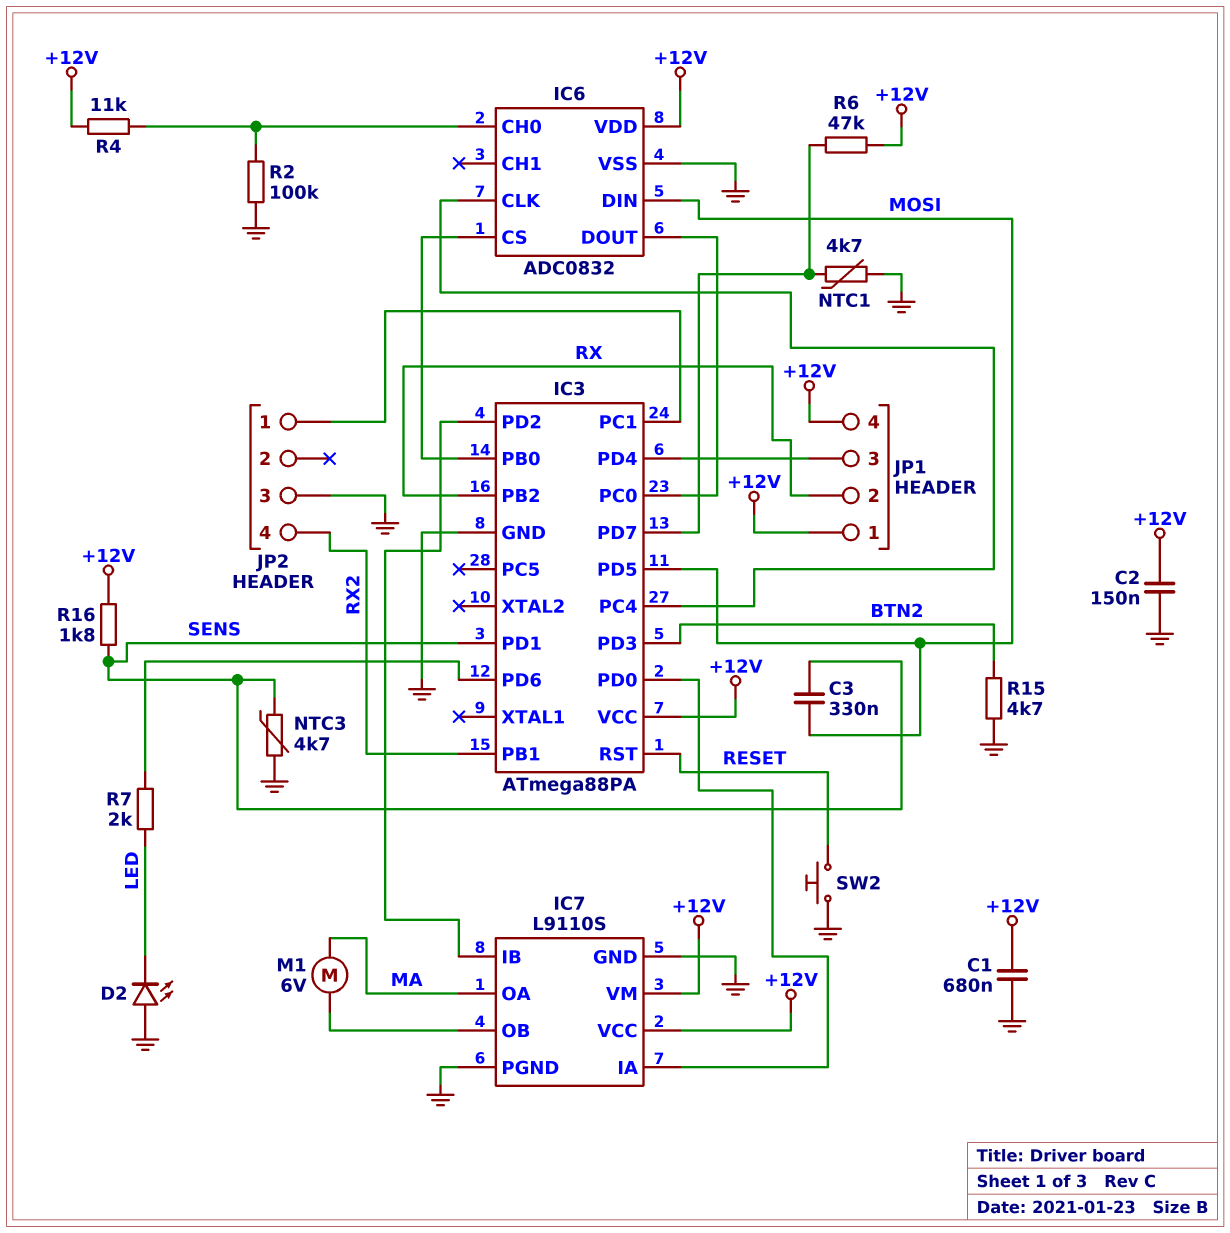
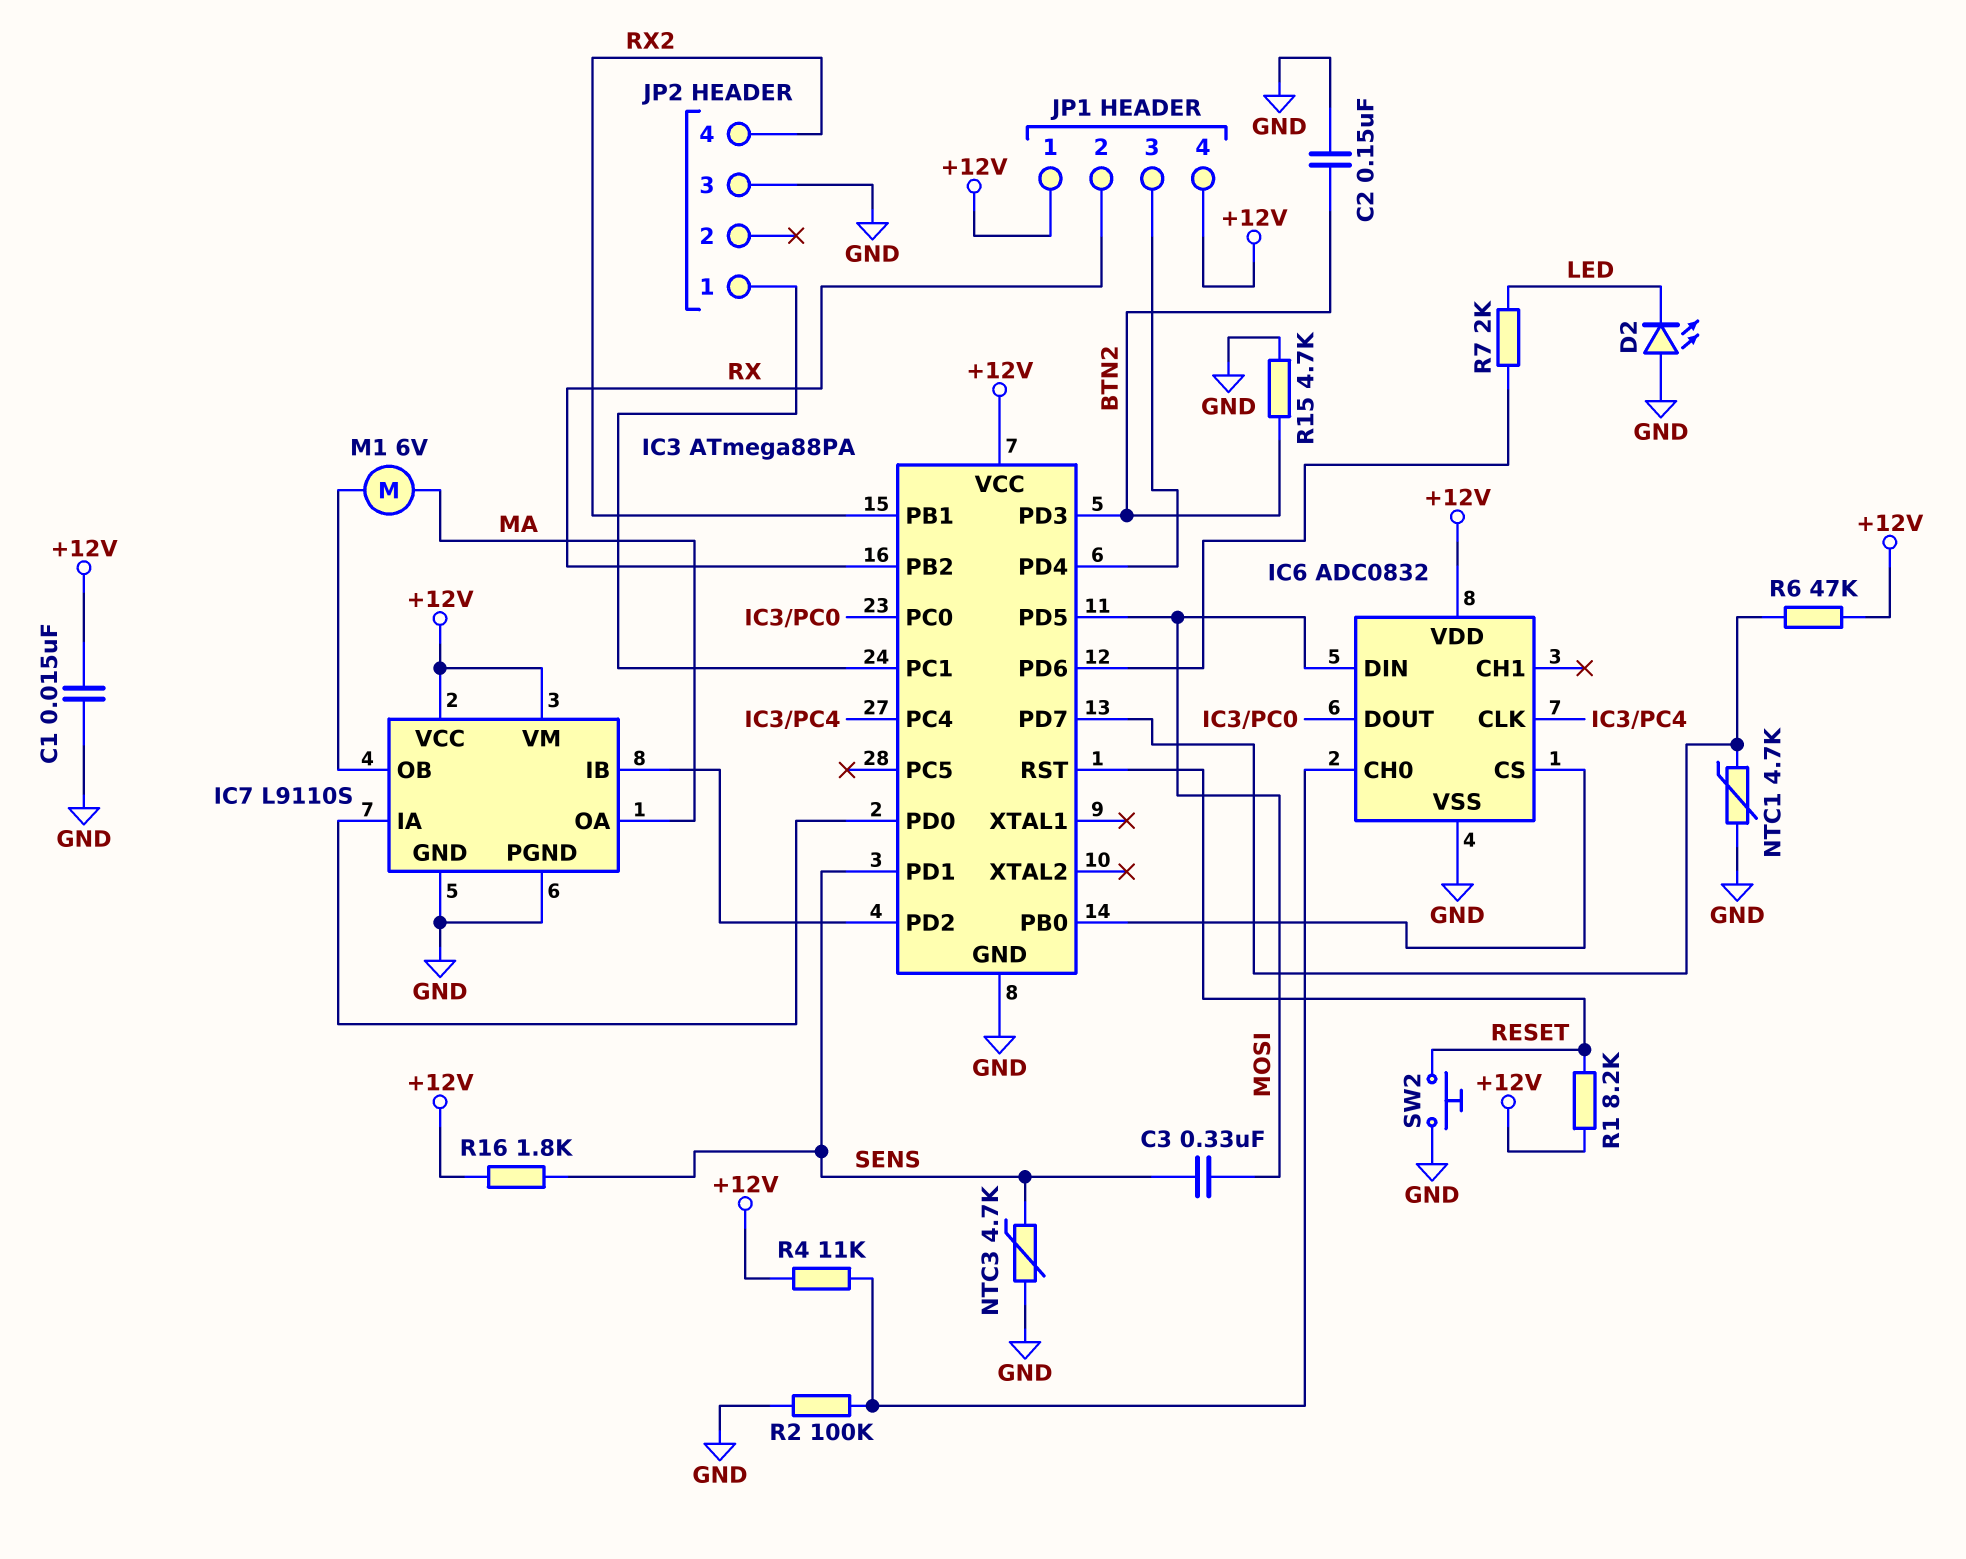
C1: 680nF (+12V, GND) -> 15nF (+12V, GND)
C2: 150nF (+12V, GND) -> 150nF (BTN2, GND)
R1: none -> 8.2k (+12V, RESET)

